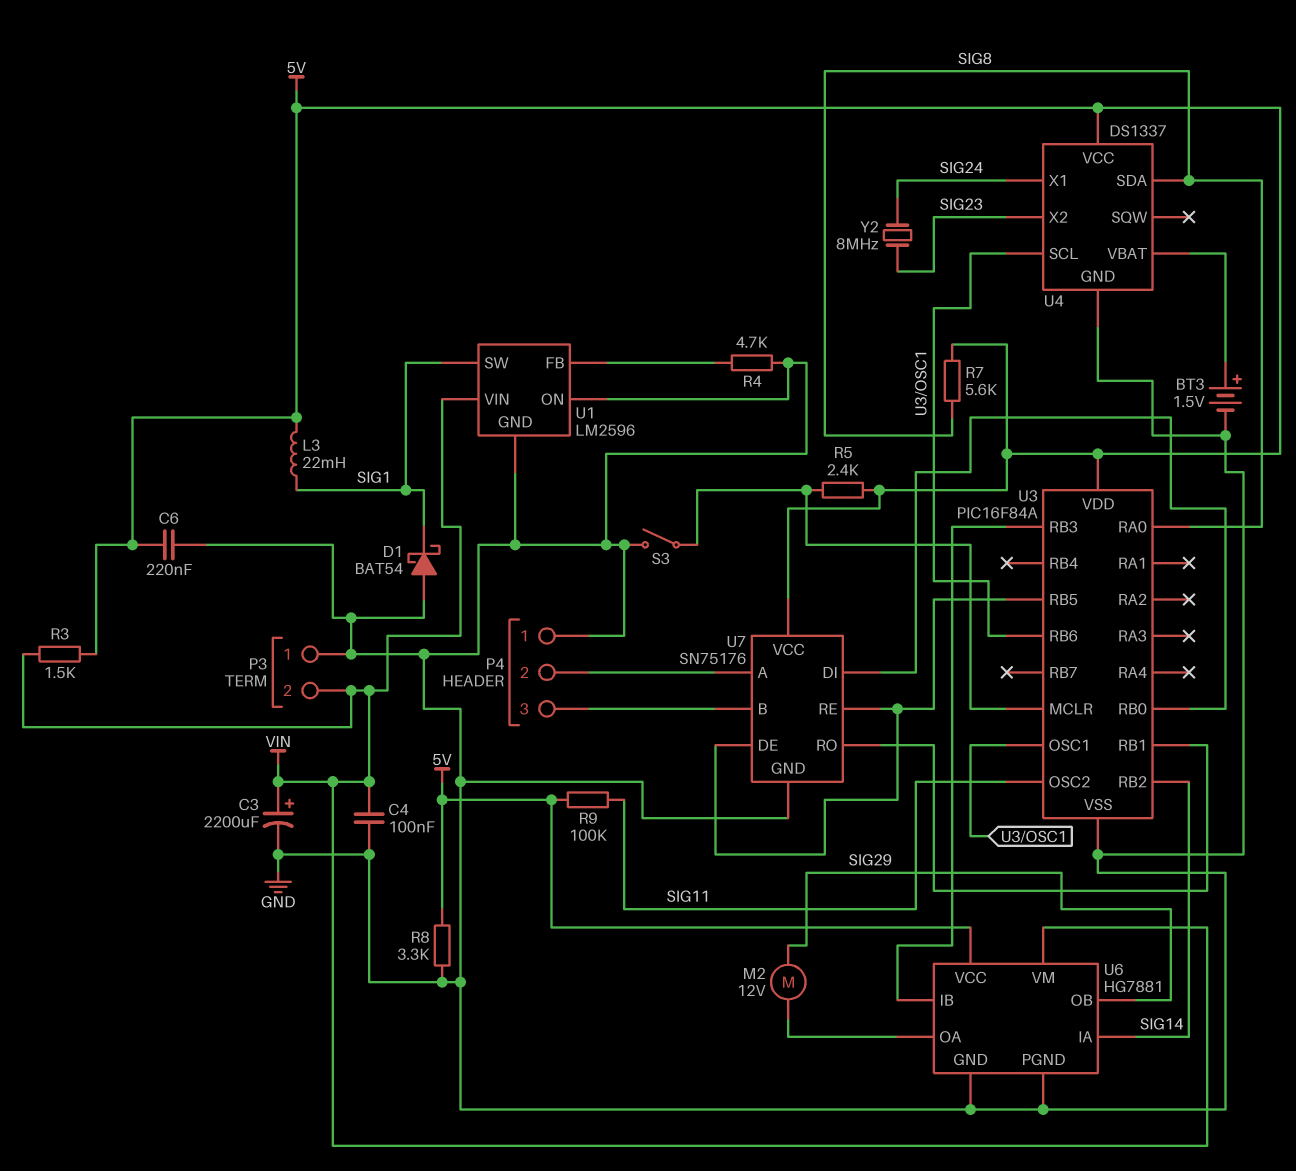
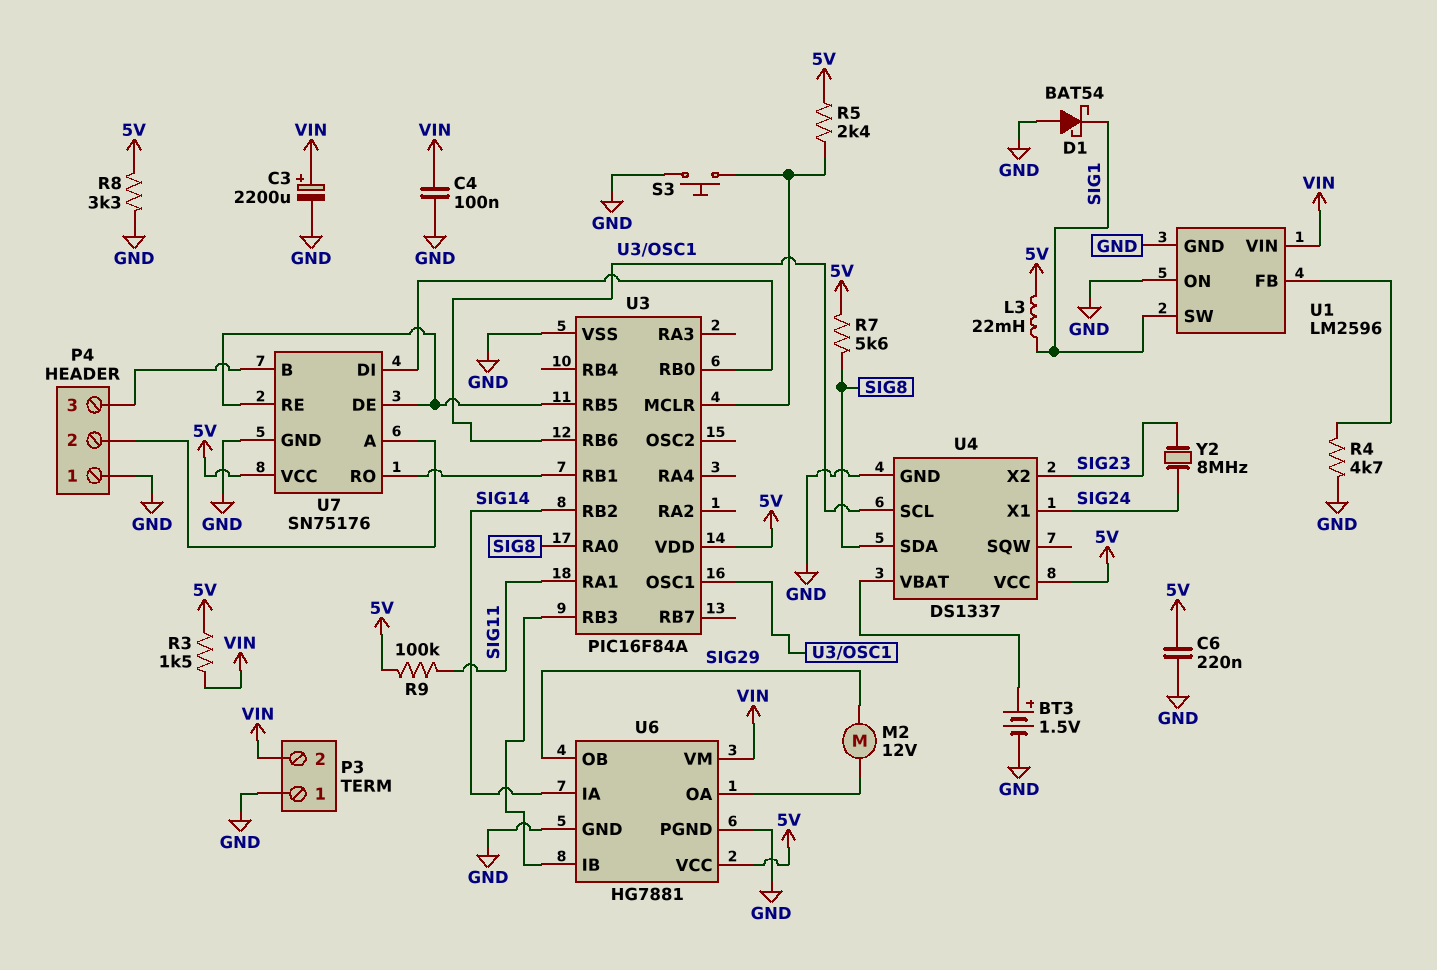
S3: switch (GND, U3/MCLR) -> button (GND, U3/MCLR)
U3 pin OSC2: SIG11 -> none
U3 pin RA1: none -> SIG11

